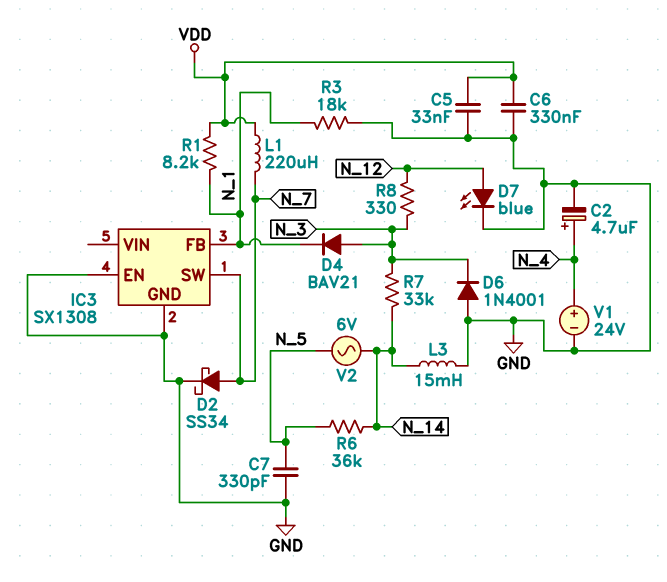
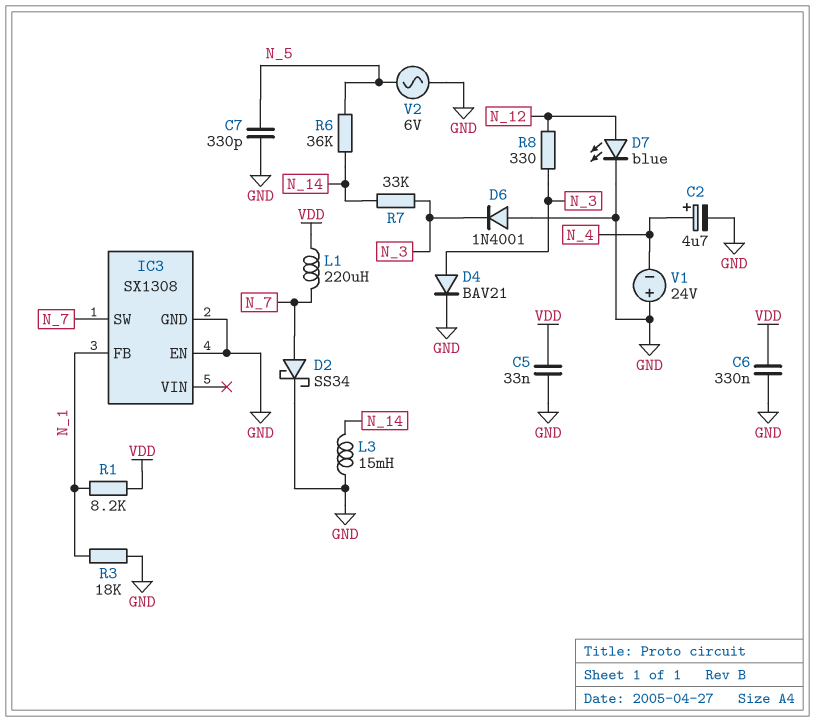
D4: diode BAV21 (A N_3, K N_1) -> diode BAV21 (A N_3, K GND)
V1: 24V (plus N_4, minus GND) -> 24V (plus GND, minus N_4)
V2: AC 6V (N_5, N_14) -> AC 6V (GND, N_5)

